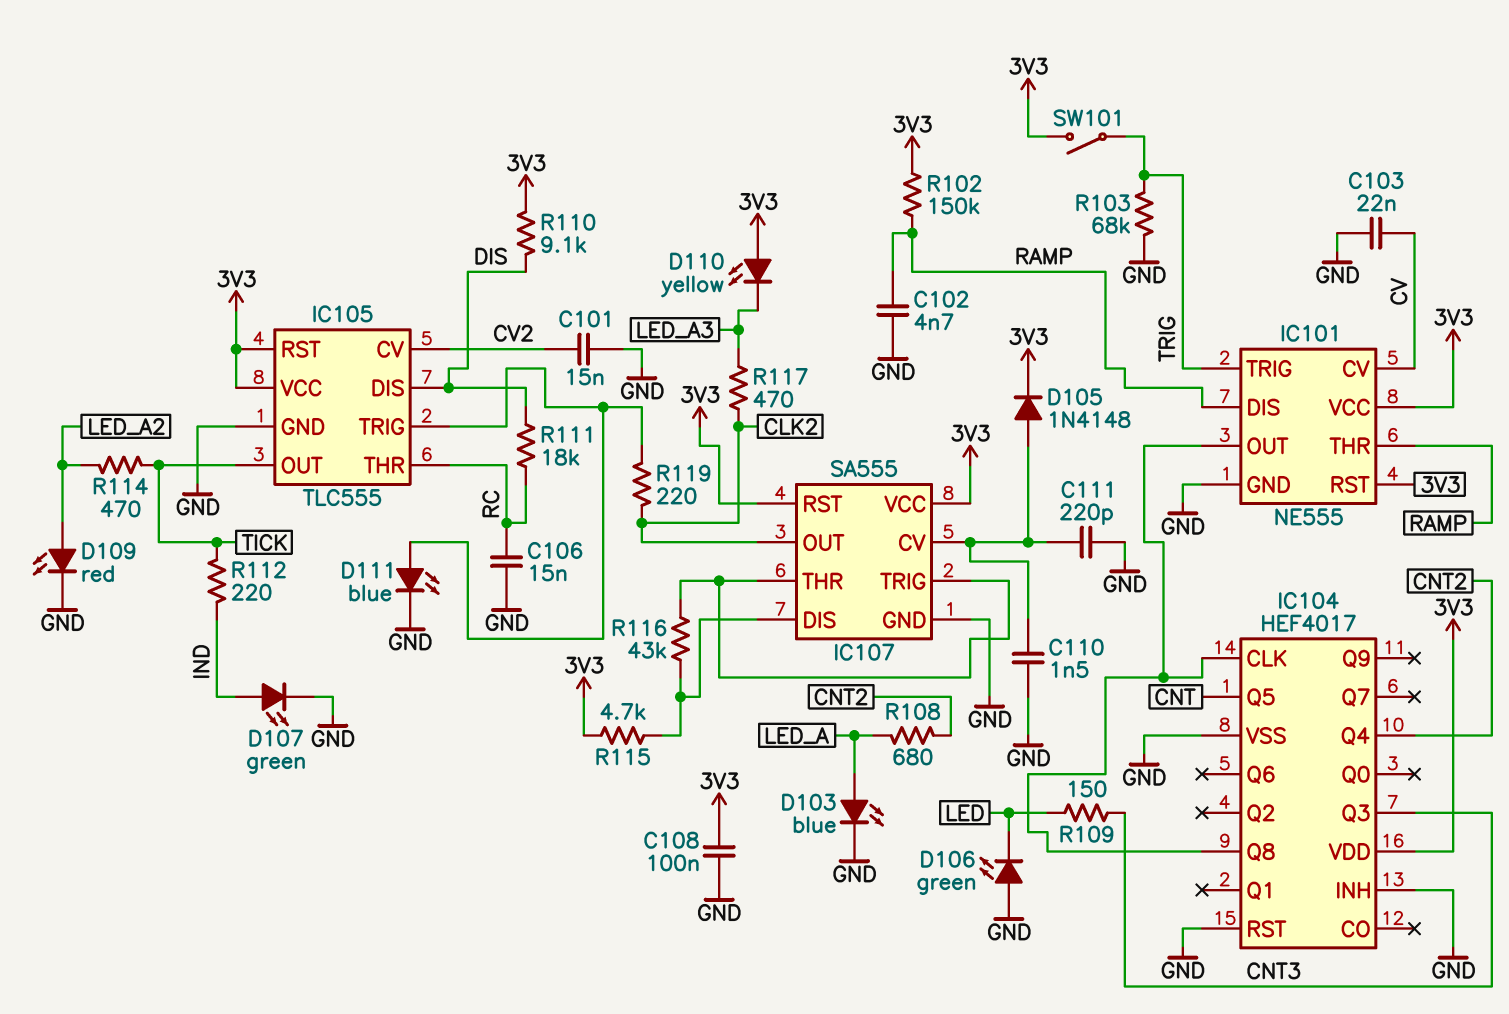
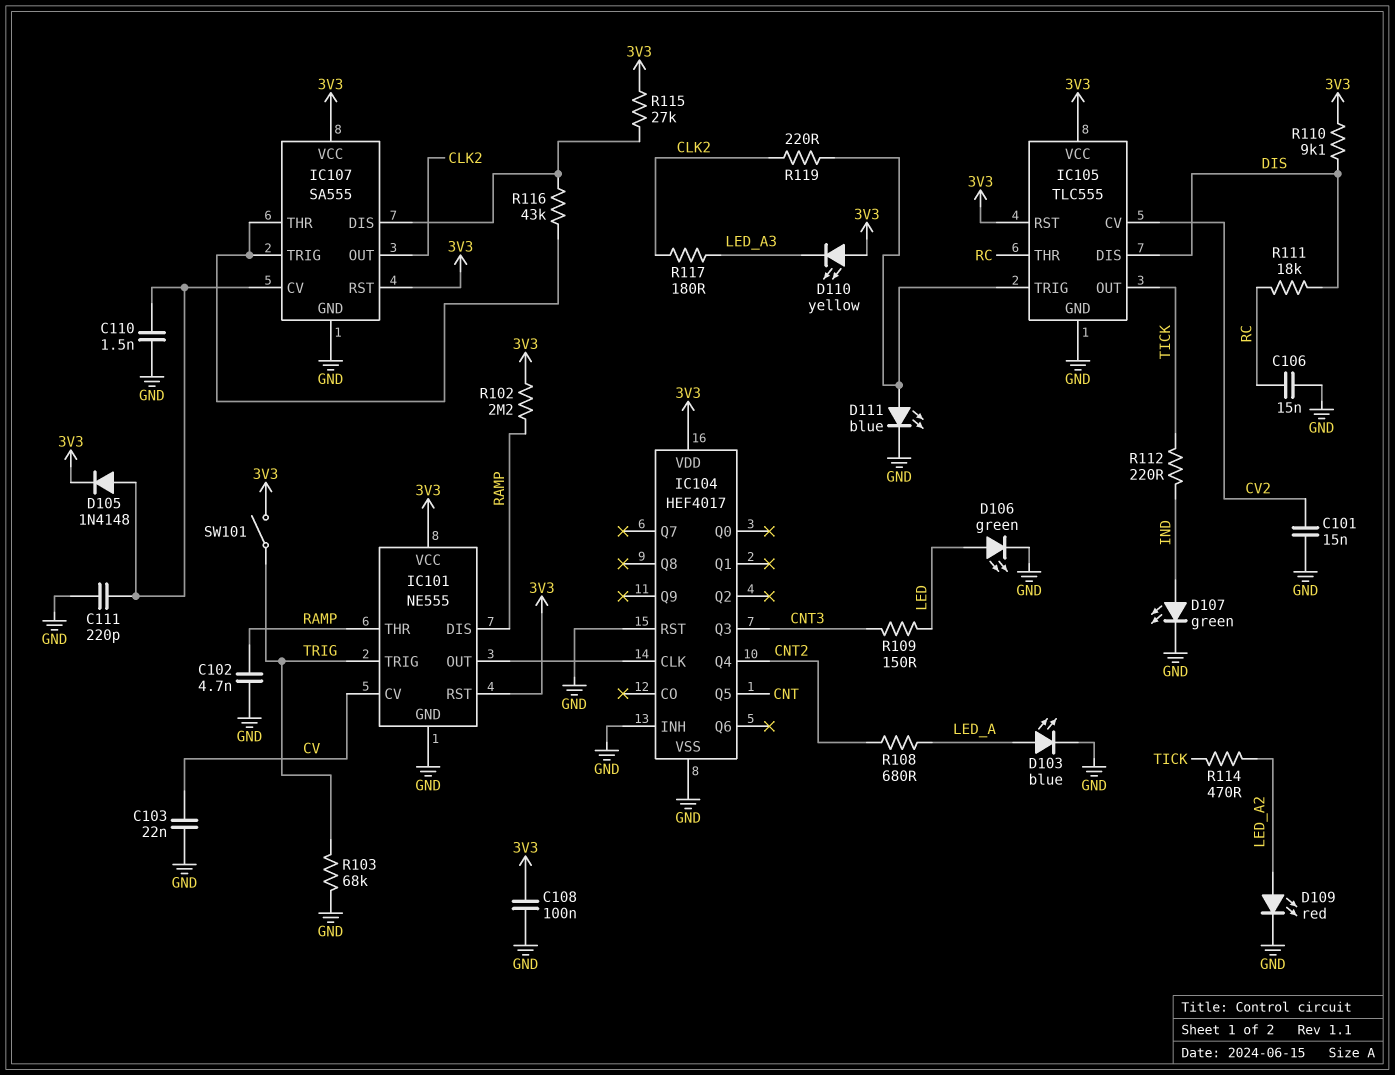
D106: LED green (A GND, K LED) -> LED green (A LED, K GND)
IC104 pin Q8: IC101/OUT -> none
R102: 150k (3V3, RAMP) -> 2.2M (3V3, RAMP)
R115: 4.7k (3V3, IC107/DIS) -> 27k (3V3, IC107/DIS)
R117: 470 (CLK2, LED_A3) -> 180 (CLK2, LED_A3)

